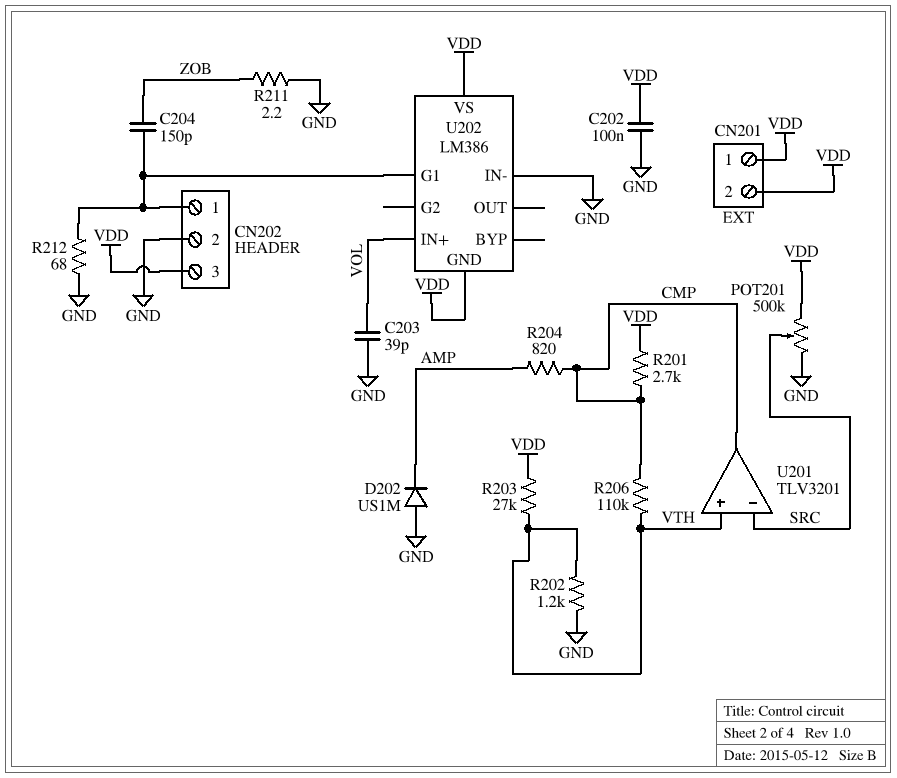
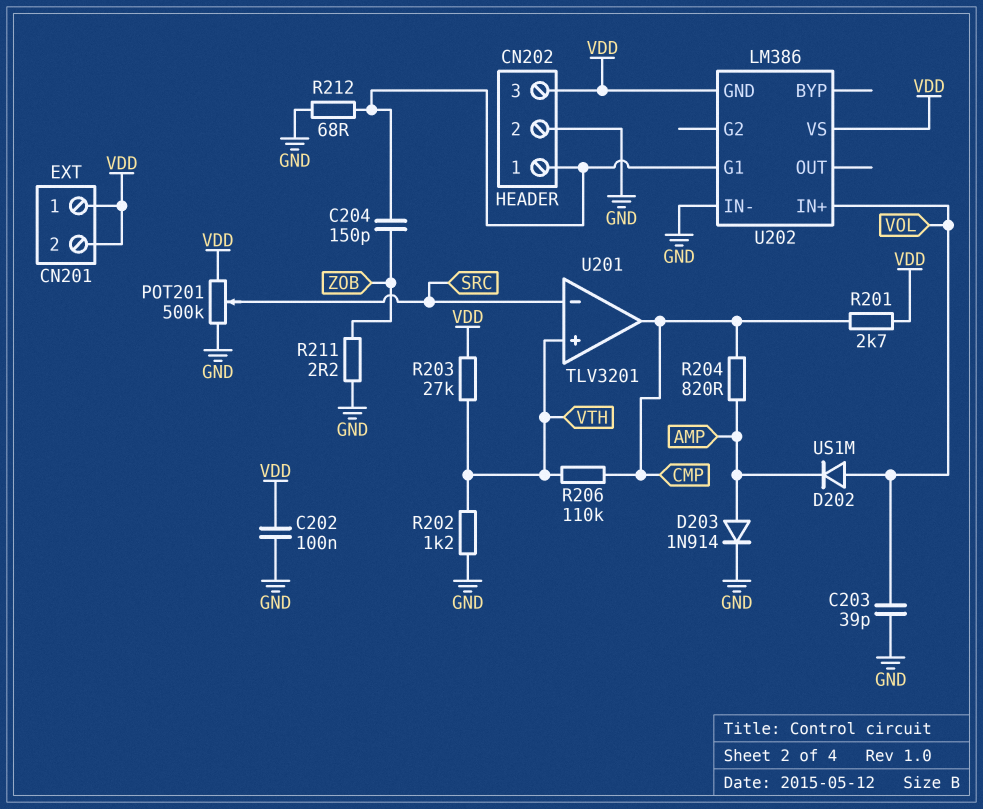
D202: diode US1M (A GND, K AMP) -> diode US1M (A VOL, K AMP)
D203: none -> diode 1N914 (A AMP, K GND)

